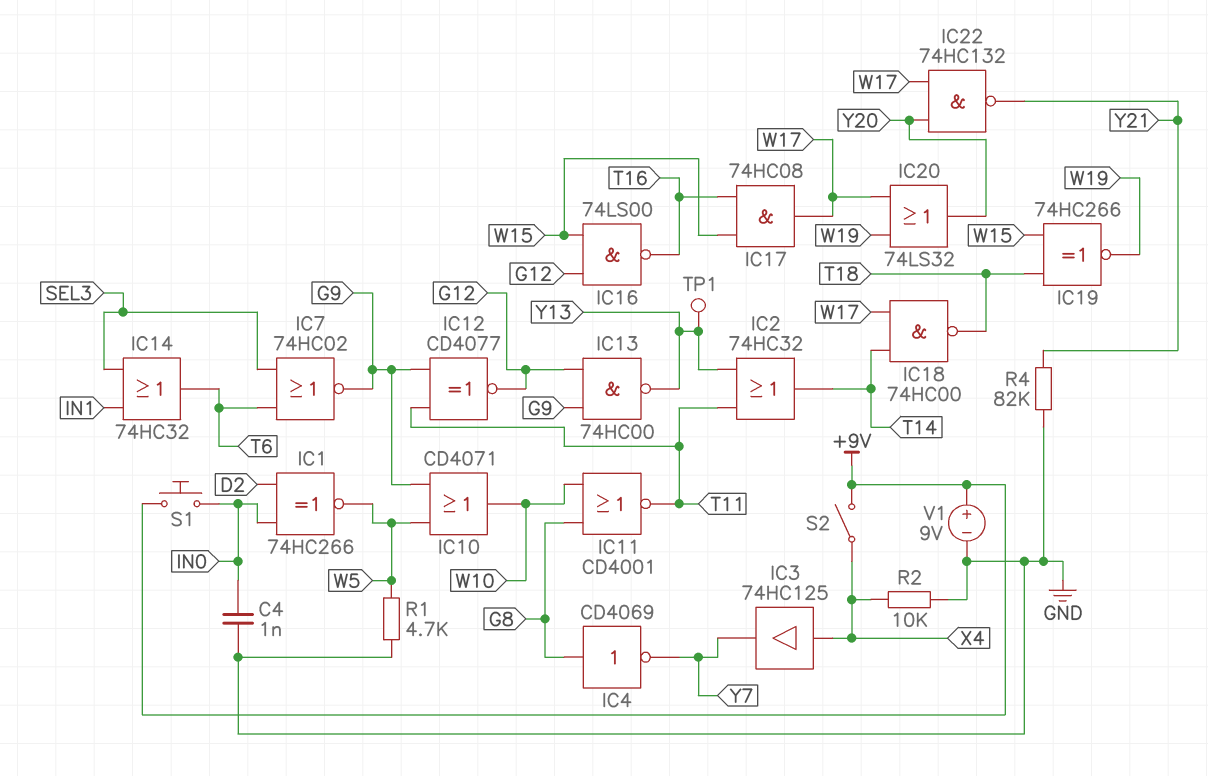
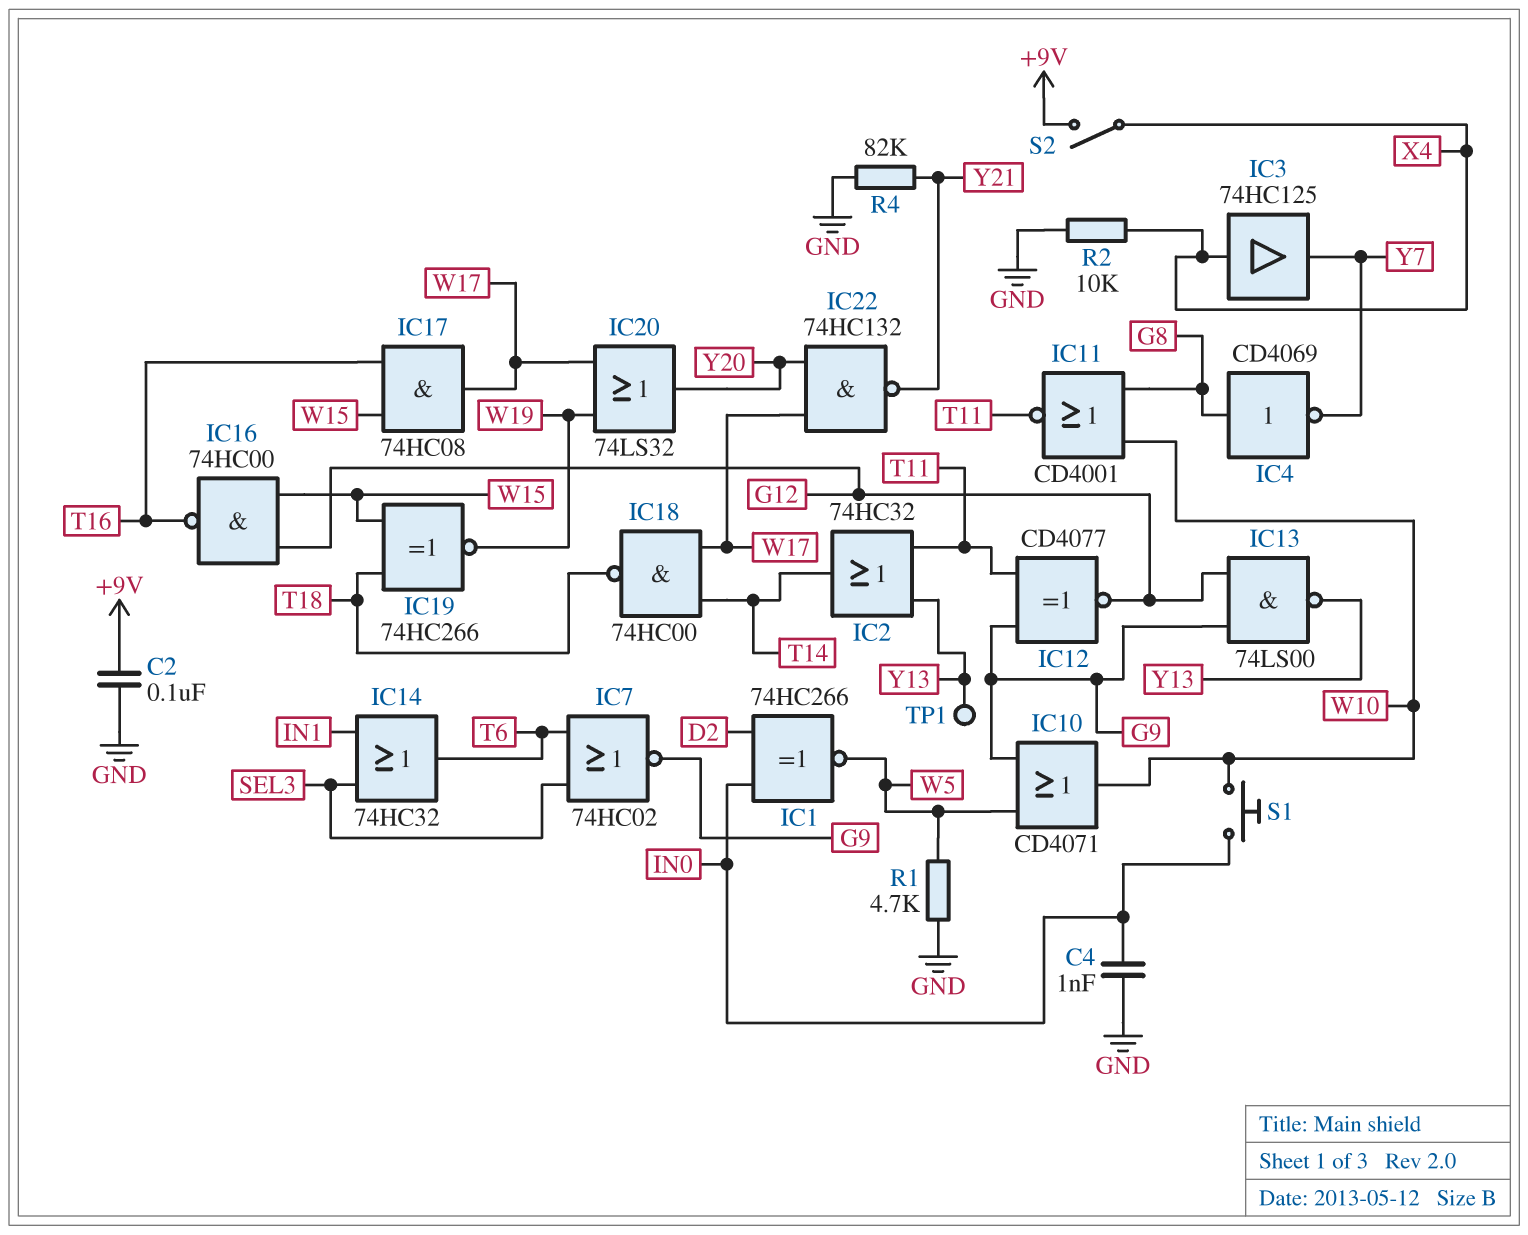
C2: none -> 100nF (+9V, GND)
IC13: NAND 74HC00 (in G9, in G12, out Y13) -> NAND 74LS00 (in G9, in G12, out Y13)
IC16: NAND 74LS00 (in G12, in W15, out T16) -> NAND 74HC00 (in G12, in W15, out T16)
S1: button (+9V, IN0) -> button (IN0, W10)
V1: 9V (plus +9V, minus GND) -> none

